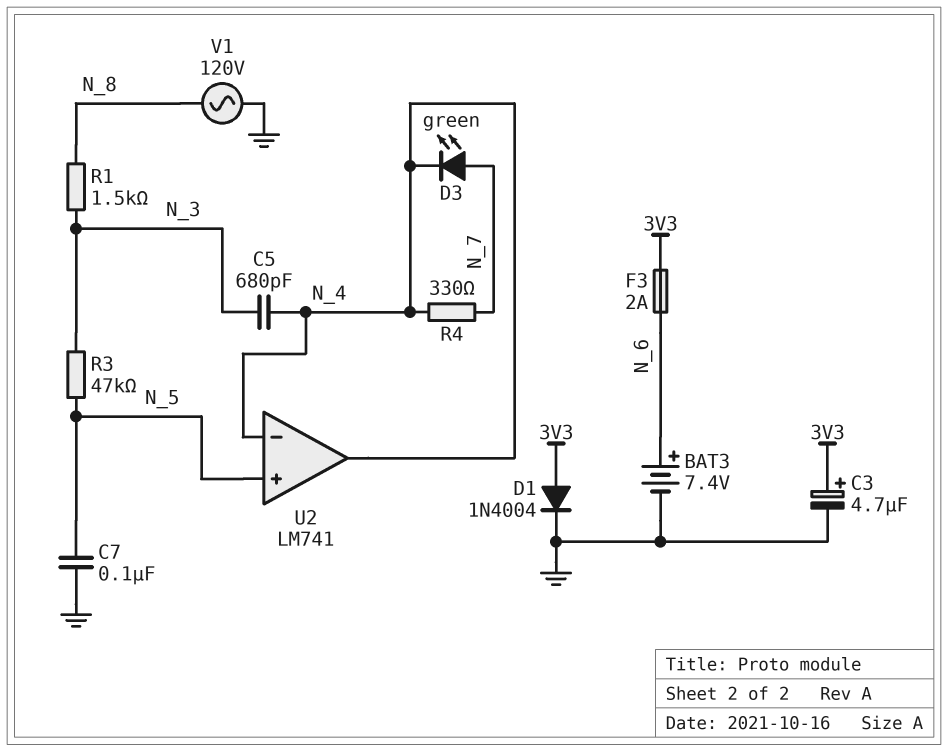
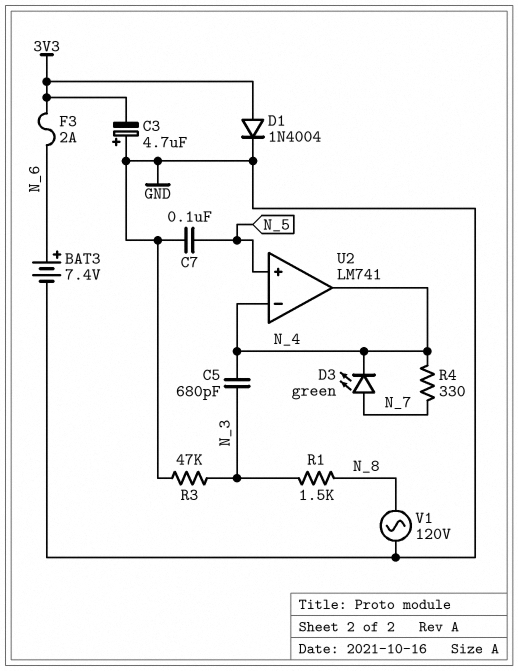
C3: 4.7uF (plus 3V3, minus GND) -> 4.7uF (plus GND, minus 3V3)
R3: 47k (N_3, N_5) -> 47k (GND, N_3)

